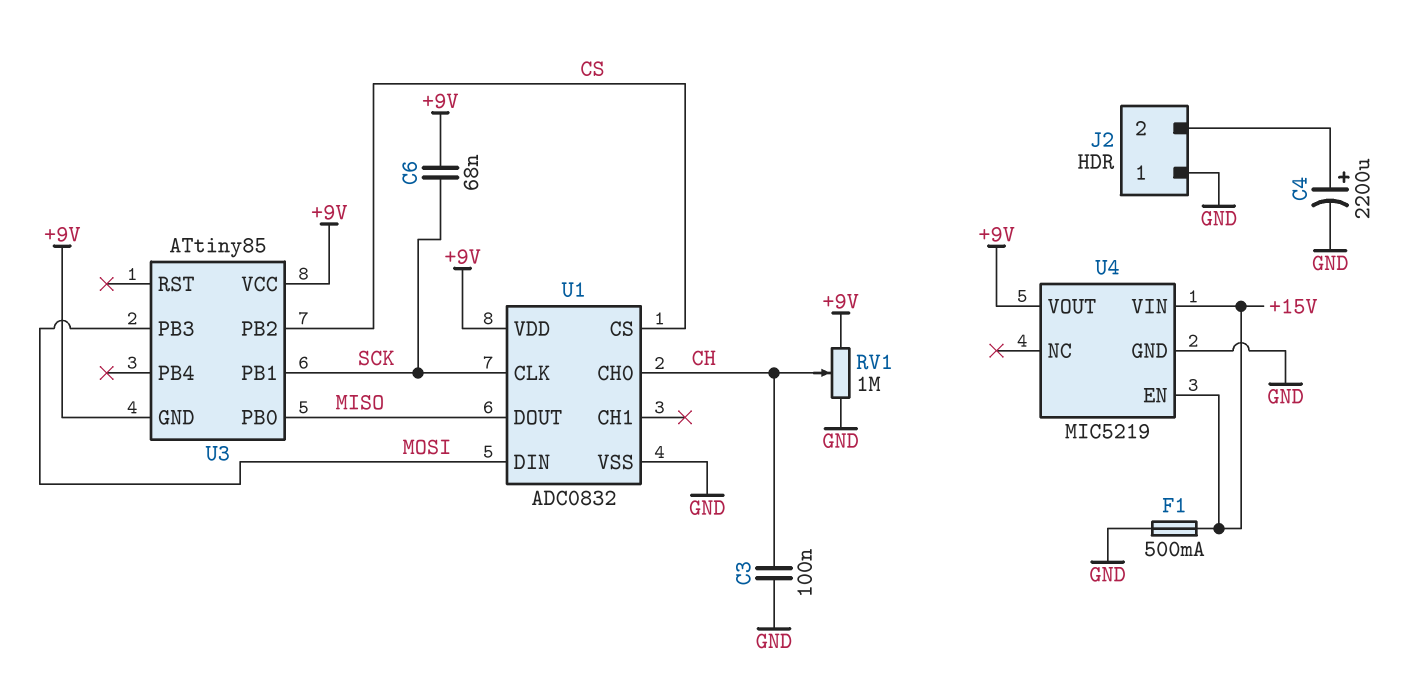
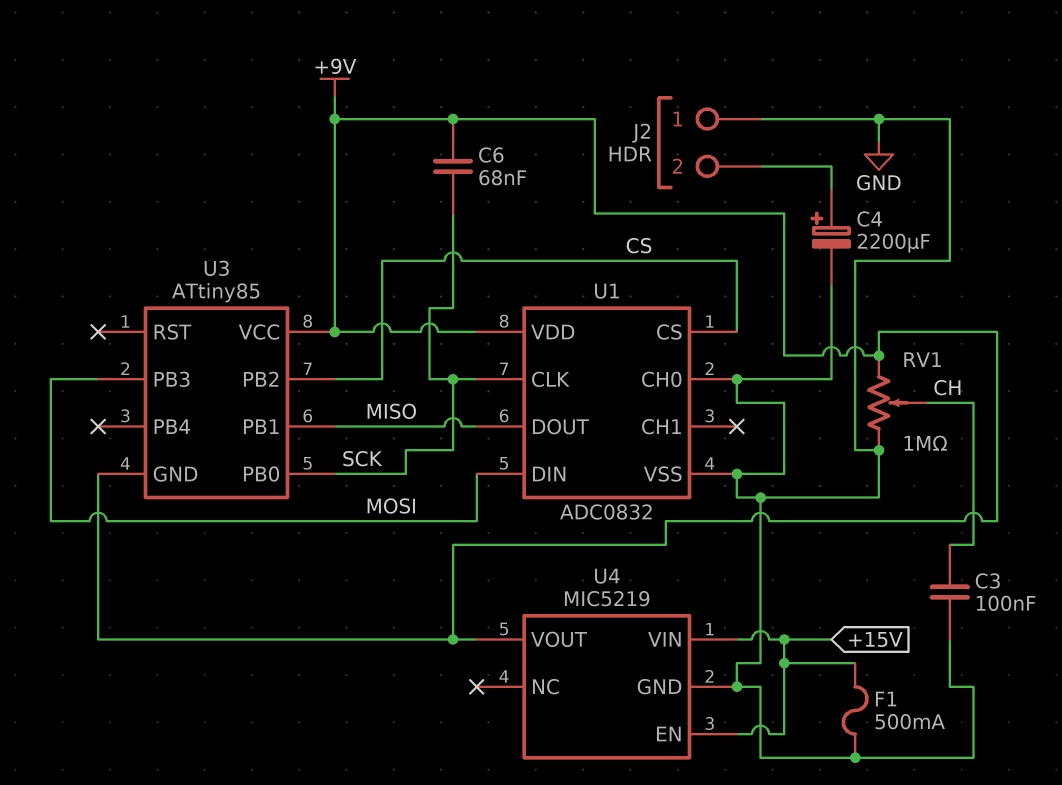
U1 pin CH0: CH -> GND
U3 pin PB0: MISO -> SCK
U3 pin PB1: SCK -> MISO

